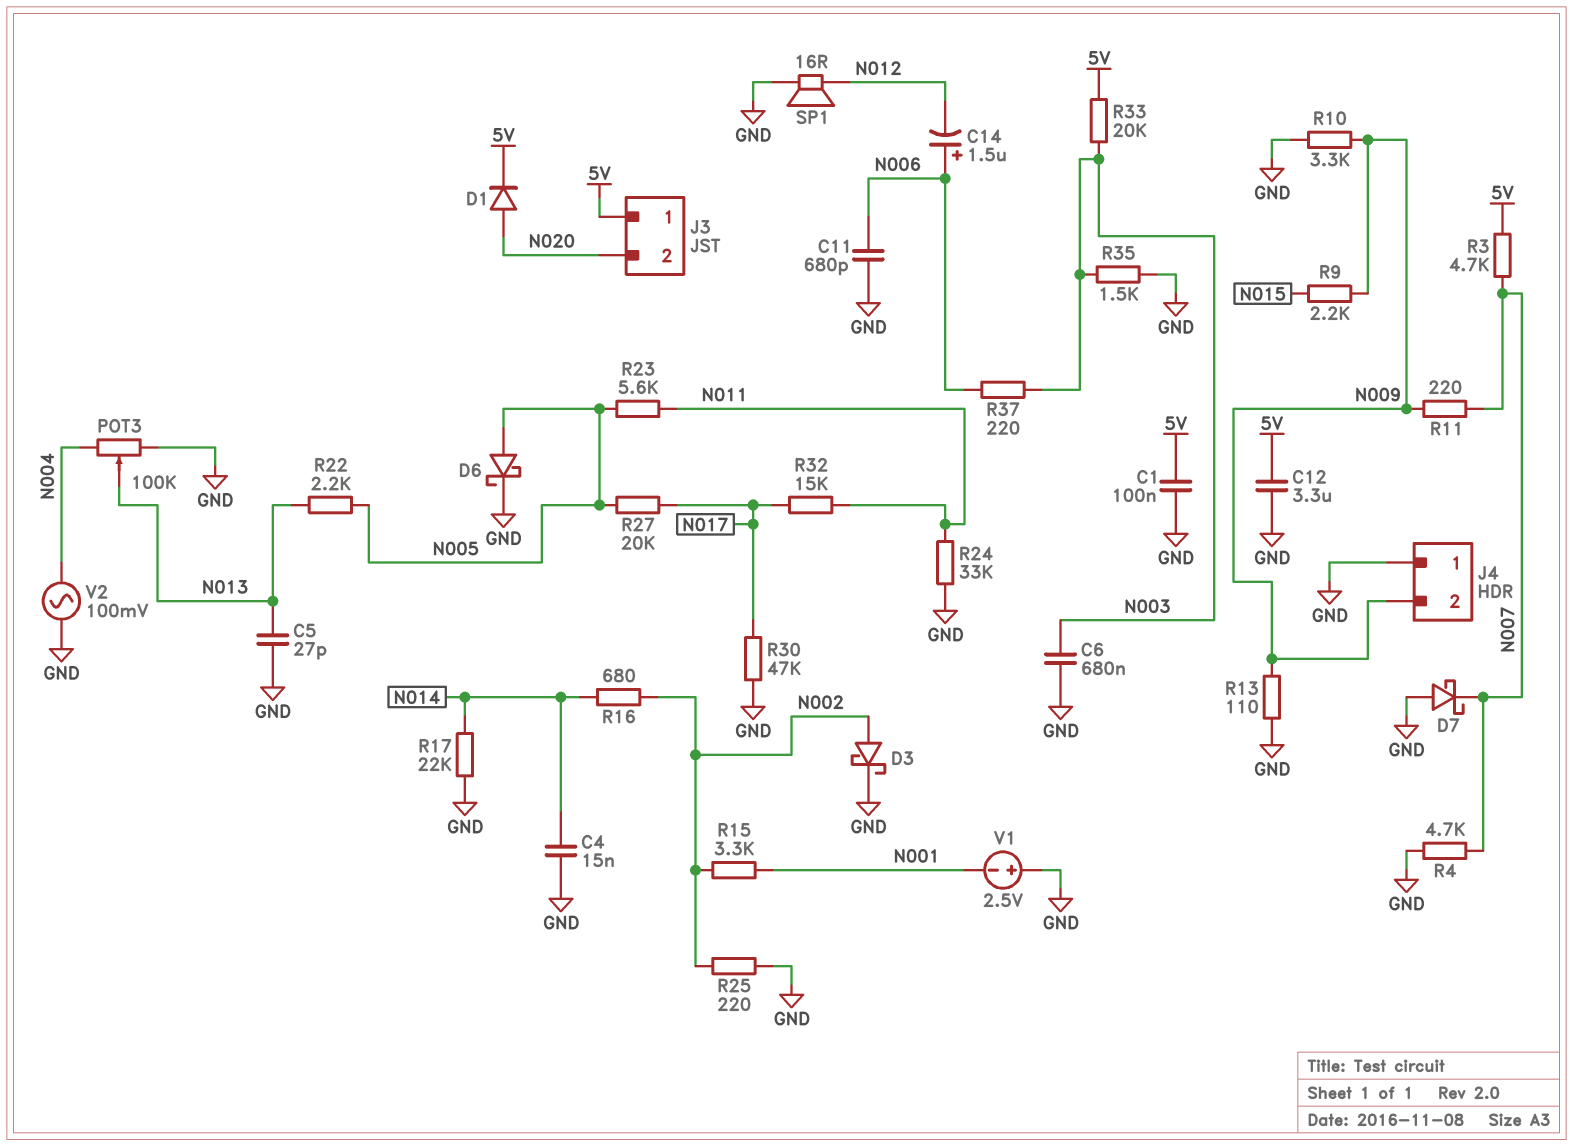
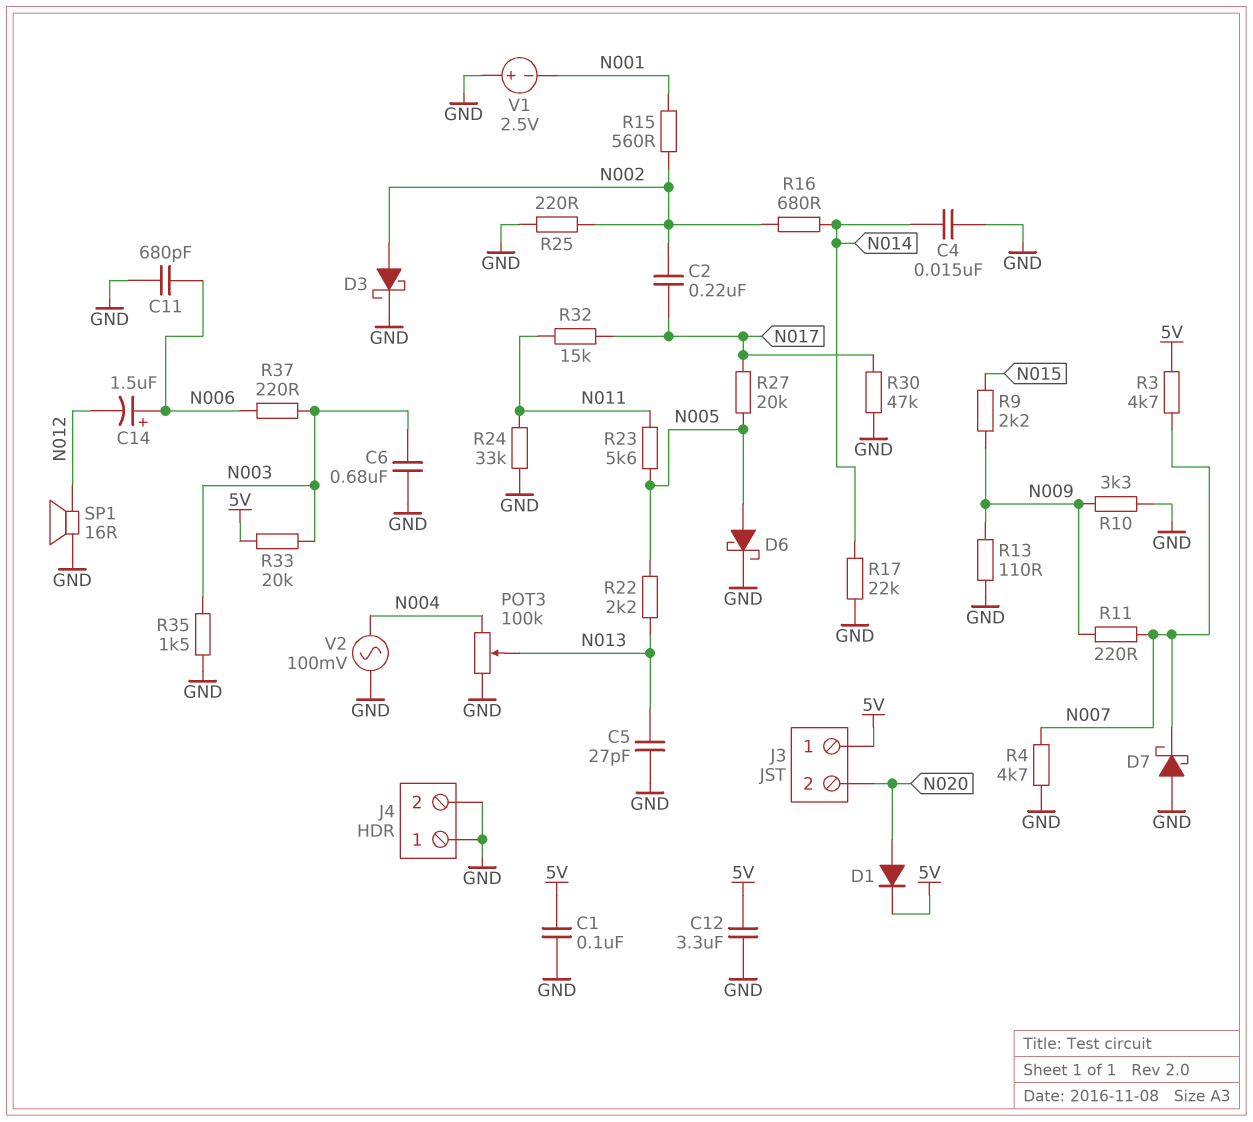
C2: none -> 220nF (N002, N017)
J4 pin 2: N009 -> GND
R15: 3.3k (N001, N002) -> 560 (N001, N002)

